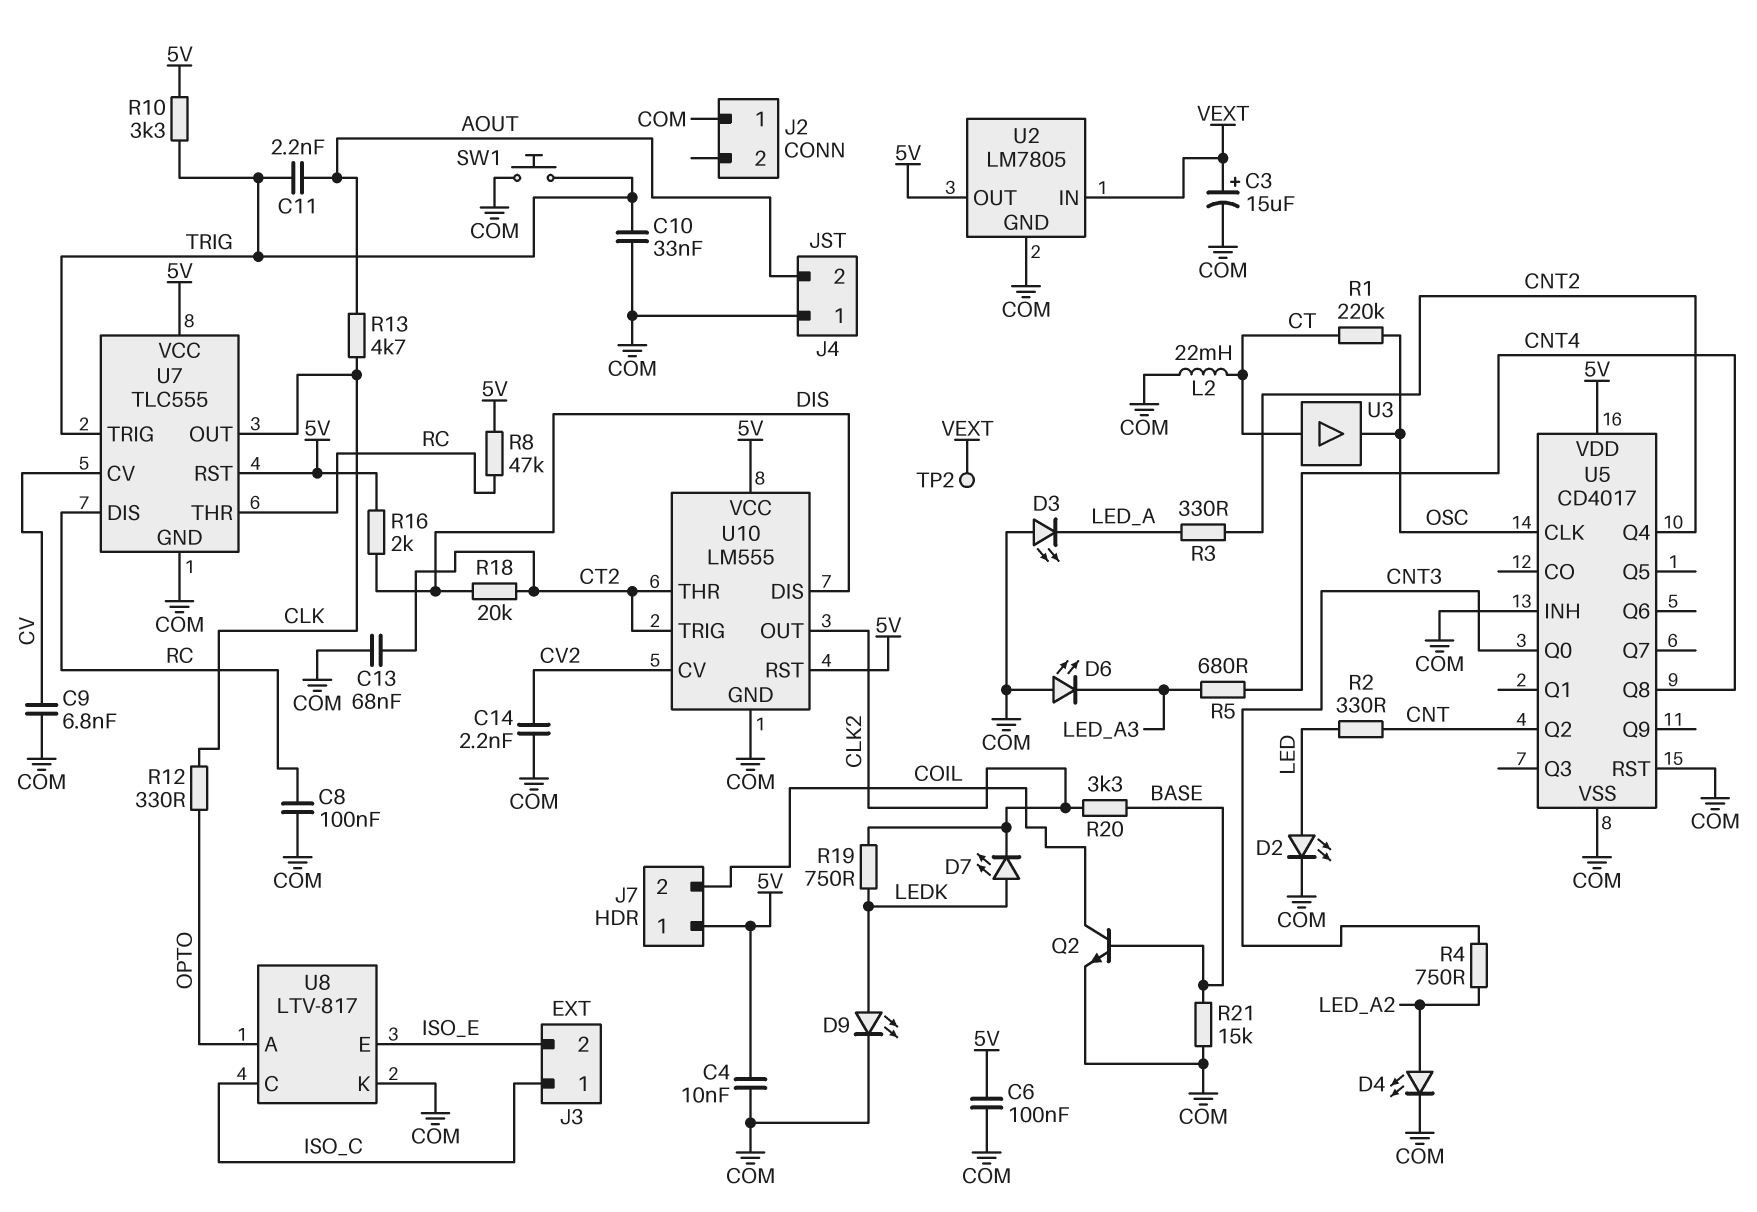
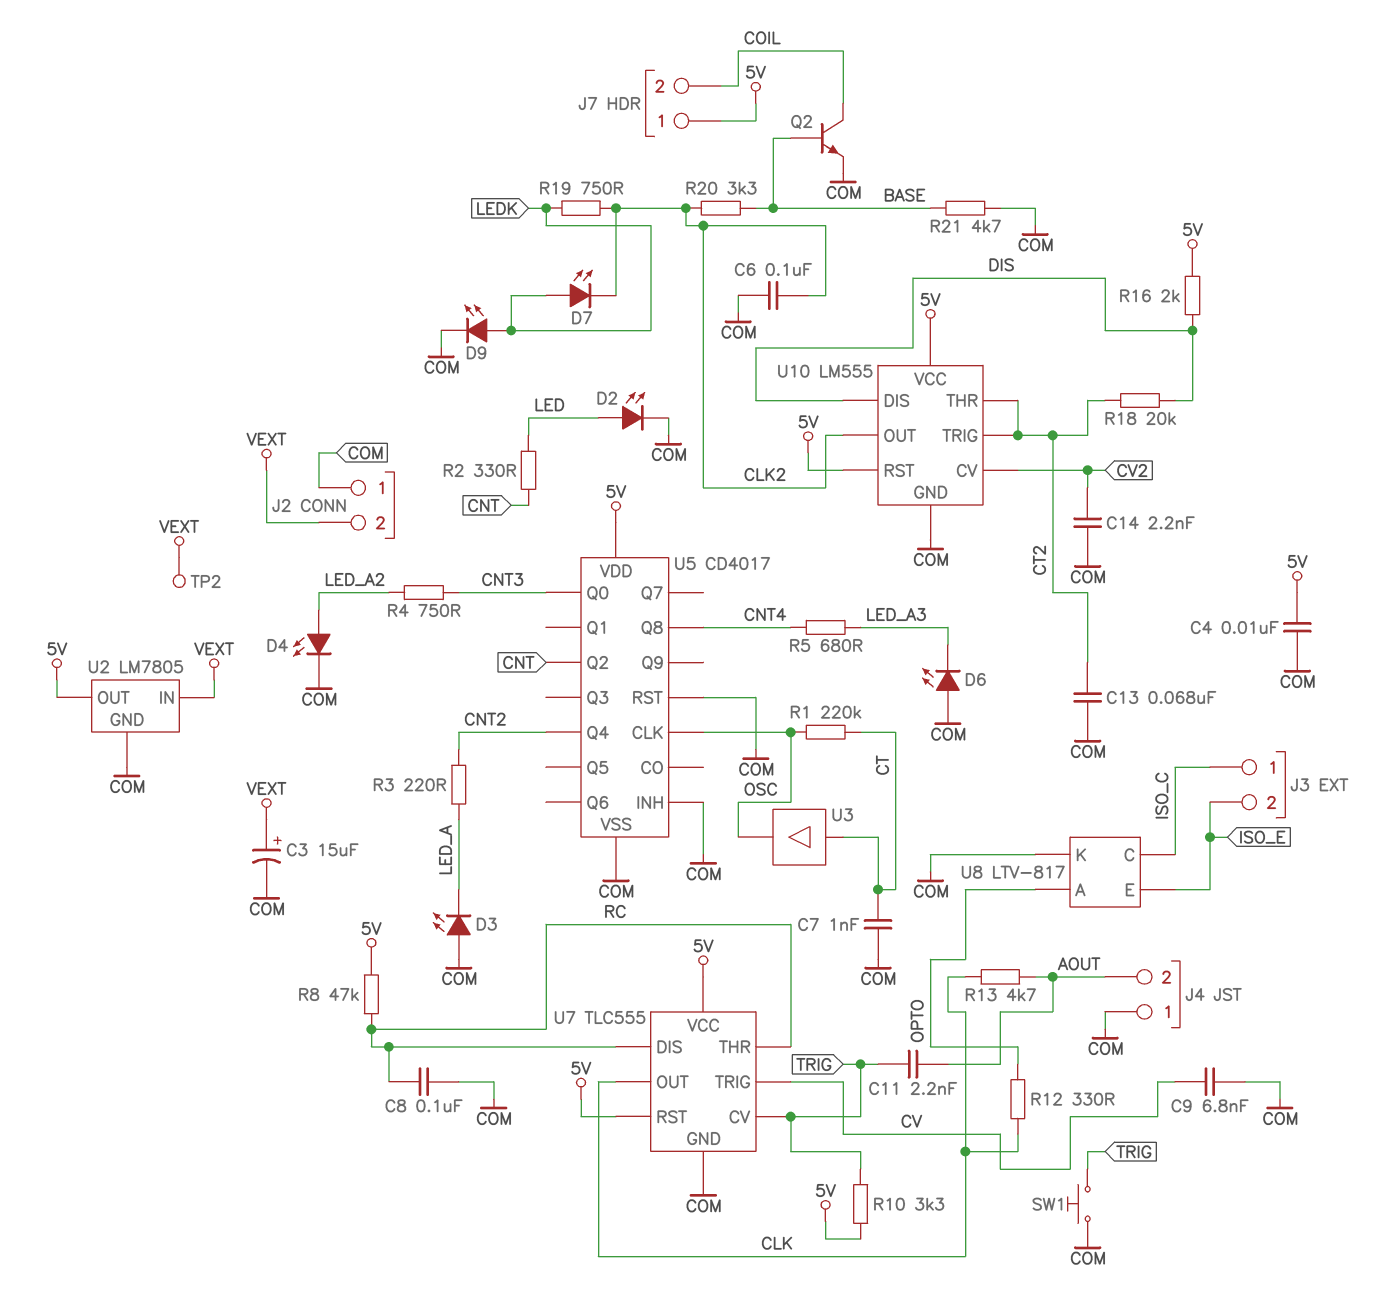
C6: 100nF (5V, COM) -> 100nF (CLK2, COM)
C7: none -> 1nF (COM, CT)
C10: 33nF (COM, TRIG) -> none
J2 pin 2: none -> VEXT
L2: 22mH (COM, CT) -> none
R3: 330 (CNT2, LED_A) -> 220 (CNT2, LED_A)
R21: 15k (BASE, COM) -> 4.7k (BASE, COM)
U7 pin CV: CV -> TRIG
U7 pin TRIG: TRIG -> CV

